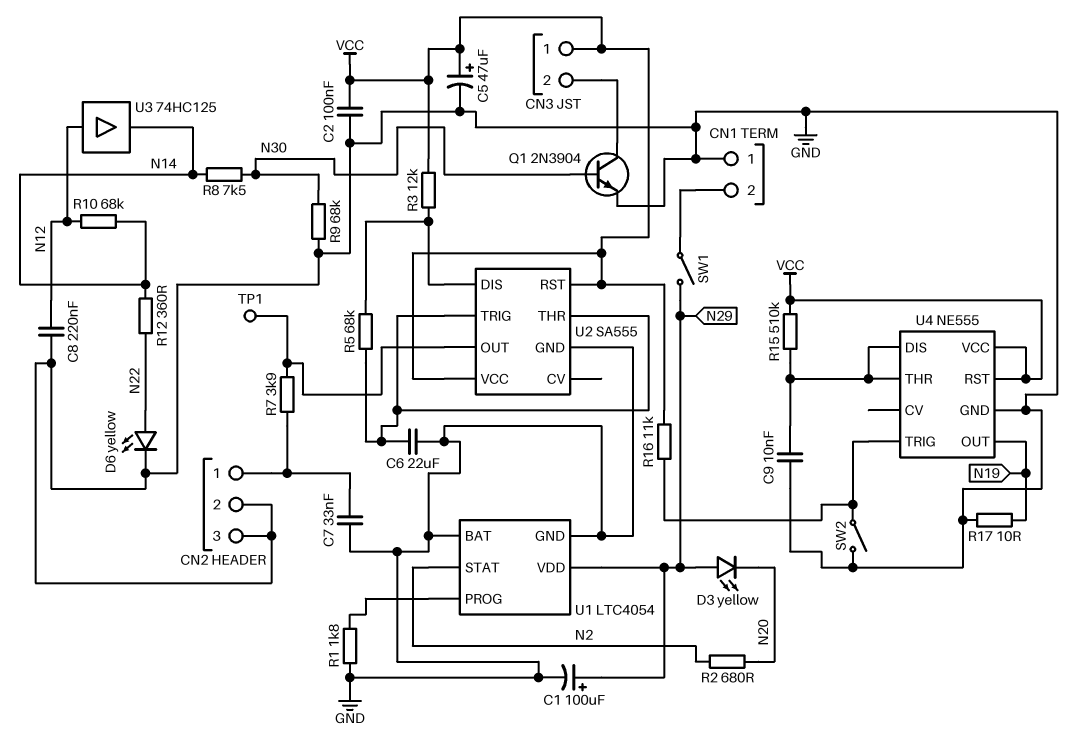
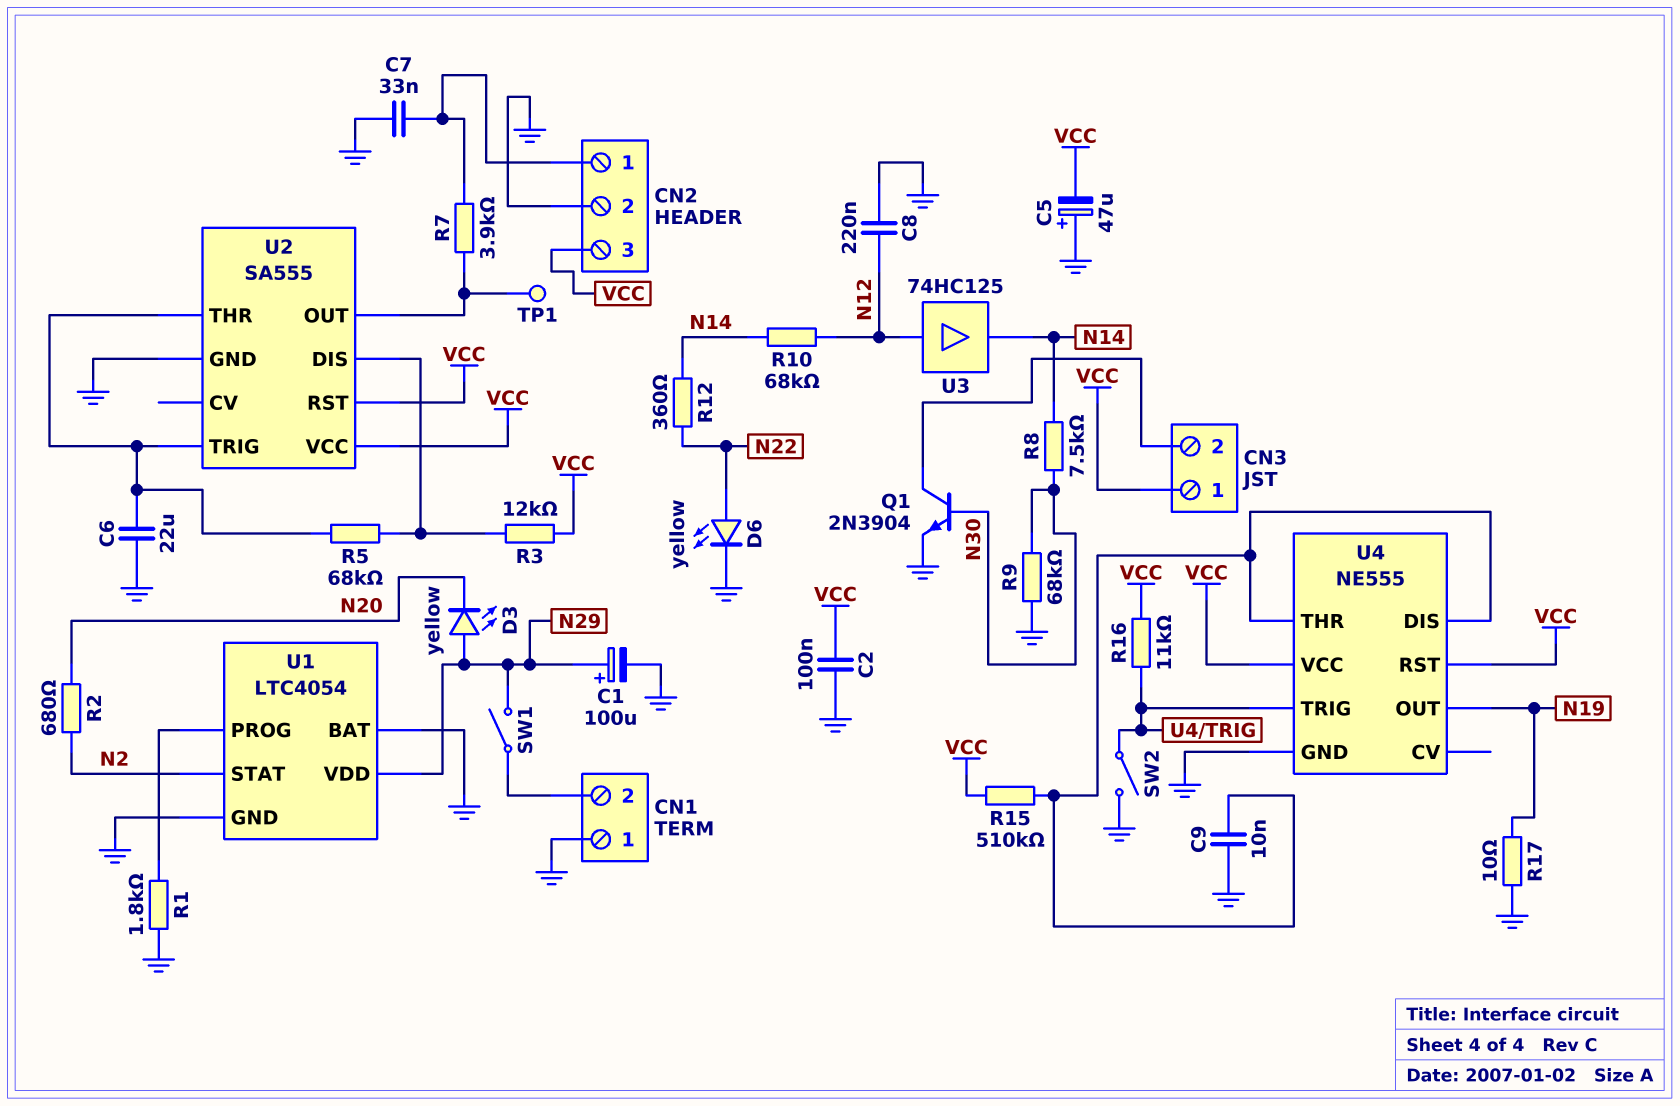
C5: 47uF (plus VCC, minus GND) -> 47uF (plus GND, minus VCC)
CN2 pin 3: GND -> VCC

